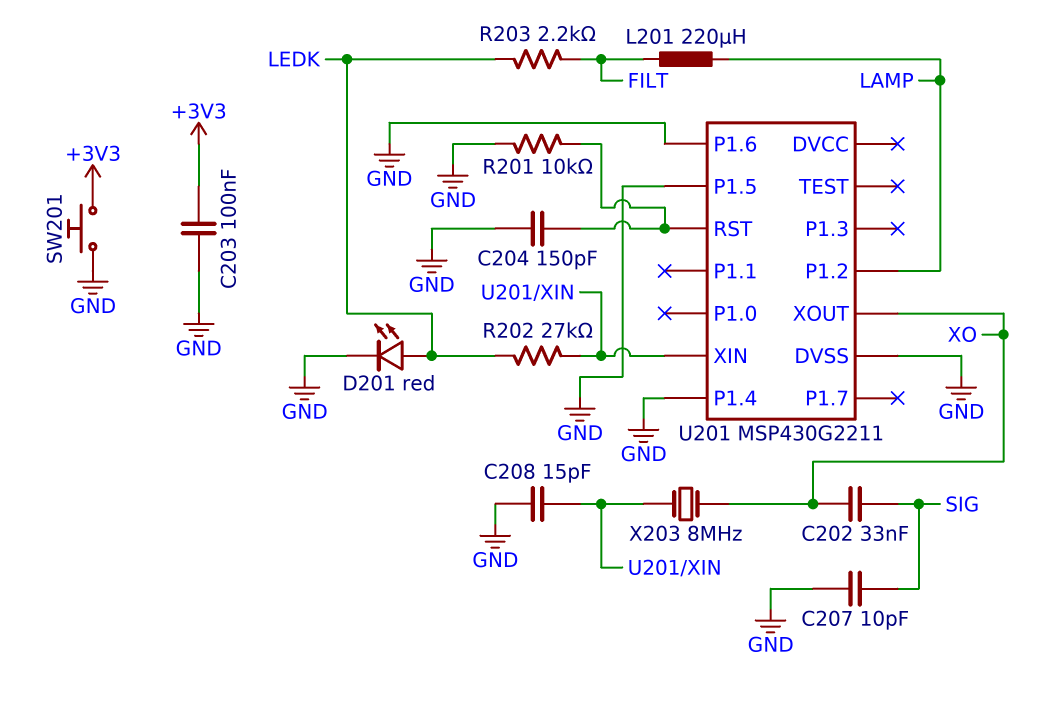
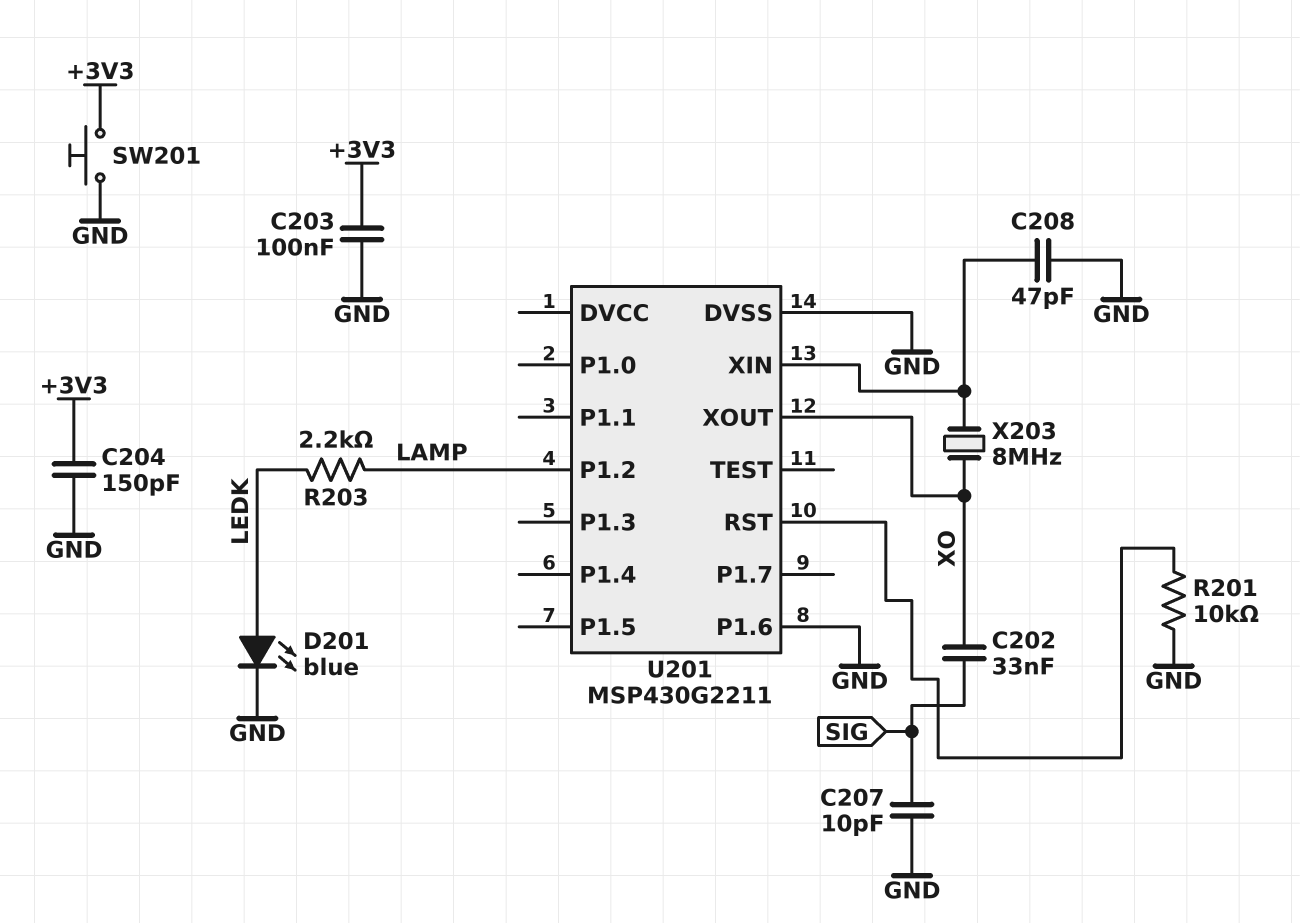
C204: 150pF (GND, U201/RST) -> 150pF (+3V3, GND)
C208: 15pF (GND, U201/XIN) -> 47pF (GND, U201/XIN)
D201: LED red (A LEDK, K GND) -> LED blue (A LEDK, K GND)
L201: 220uH (FILT, LAMP) -> none
R202: 27k (LEDK, U201/XIN) -> none
R203: 2.2k (FILT, LEDK) -> 2.2k (LAMP, LEDK)
U201 pin P1.4: GND -> none
U201 pin P1.5: GND -> none

